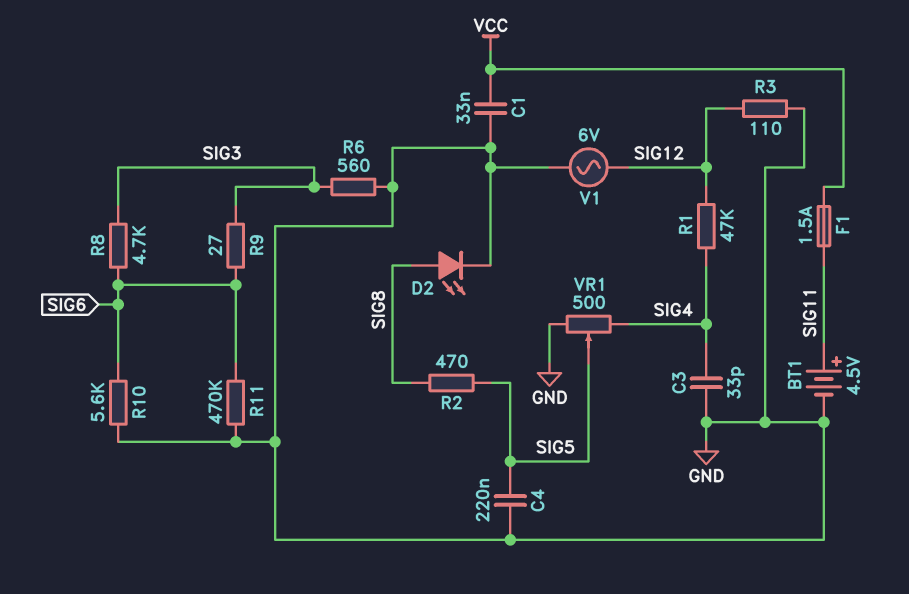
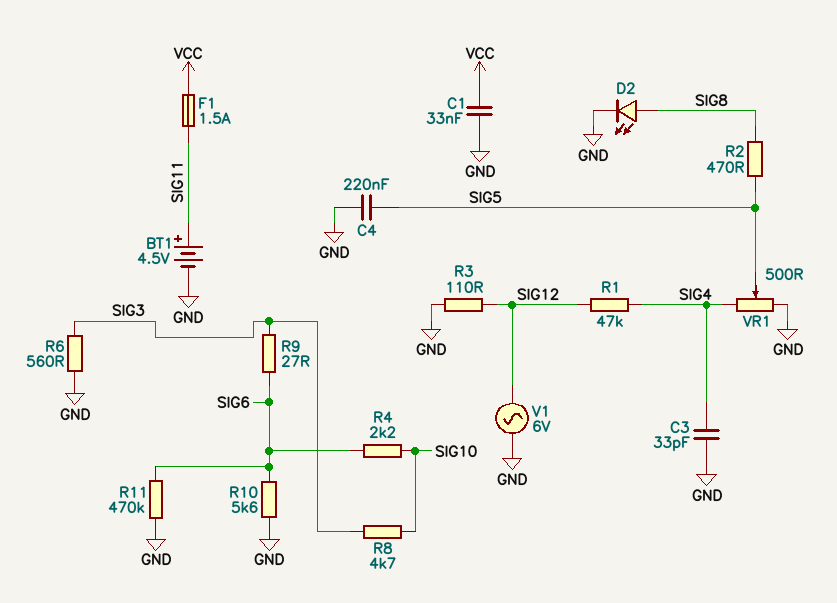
R4: none -> 2.2k (SIG6, SIG10)
R8: 4.7k (SIG3, SIG6) -> 4.7k (SIG3, SIG10)

